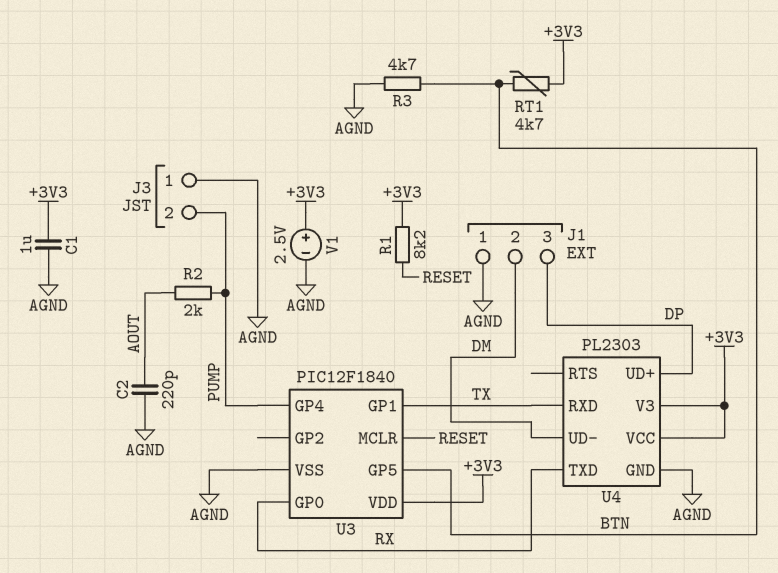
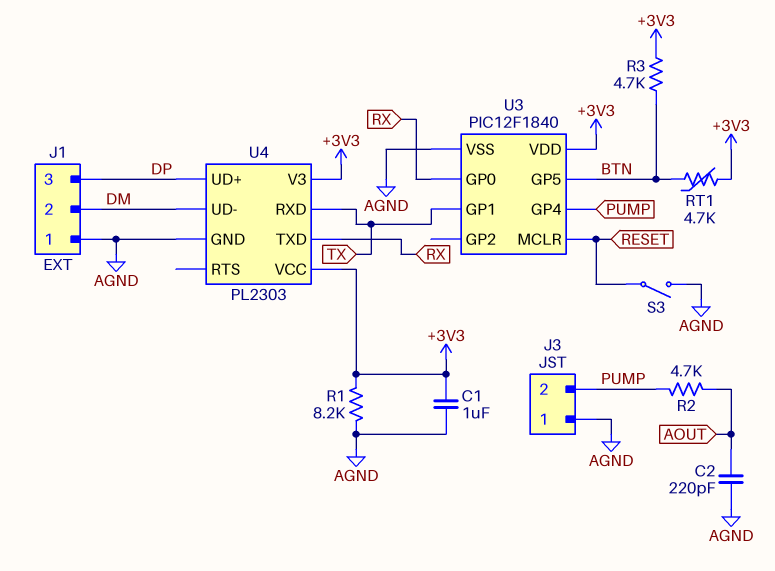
R1: 8.2k (+3V3, RESET) -> 8.2k (+3V3, AGND)
R2: 2k (AOUT, PUMP) -> 4.7k (AOUT, PUMP)
R3: 4.7k (AGND, BTN) -> 4.7k (+3V3, BTN)
S3: none -> switch (AGND, RESET)
V1: 2.5V (plus +3V3, minus AGND) -> none

